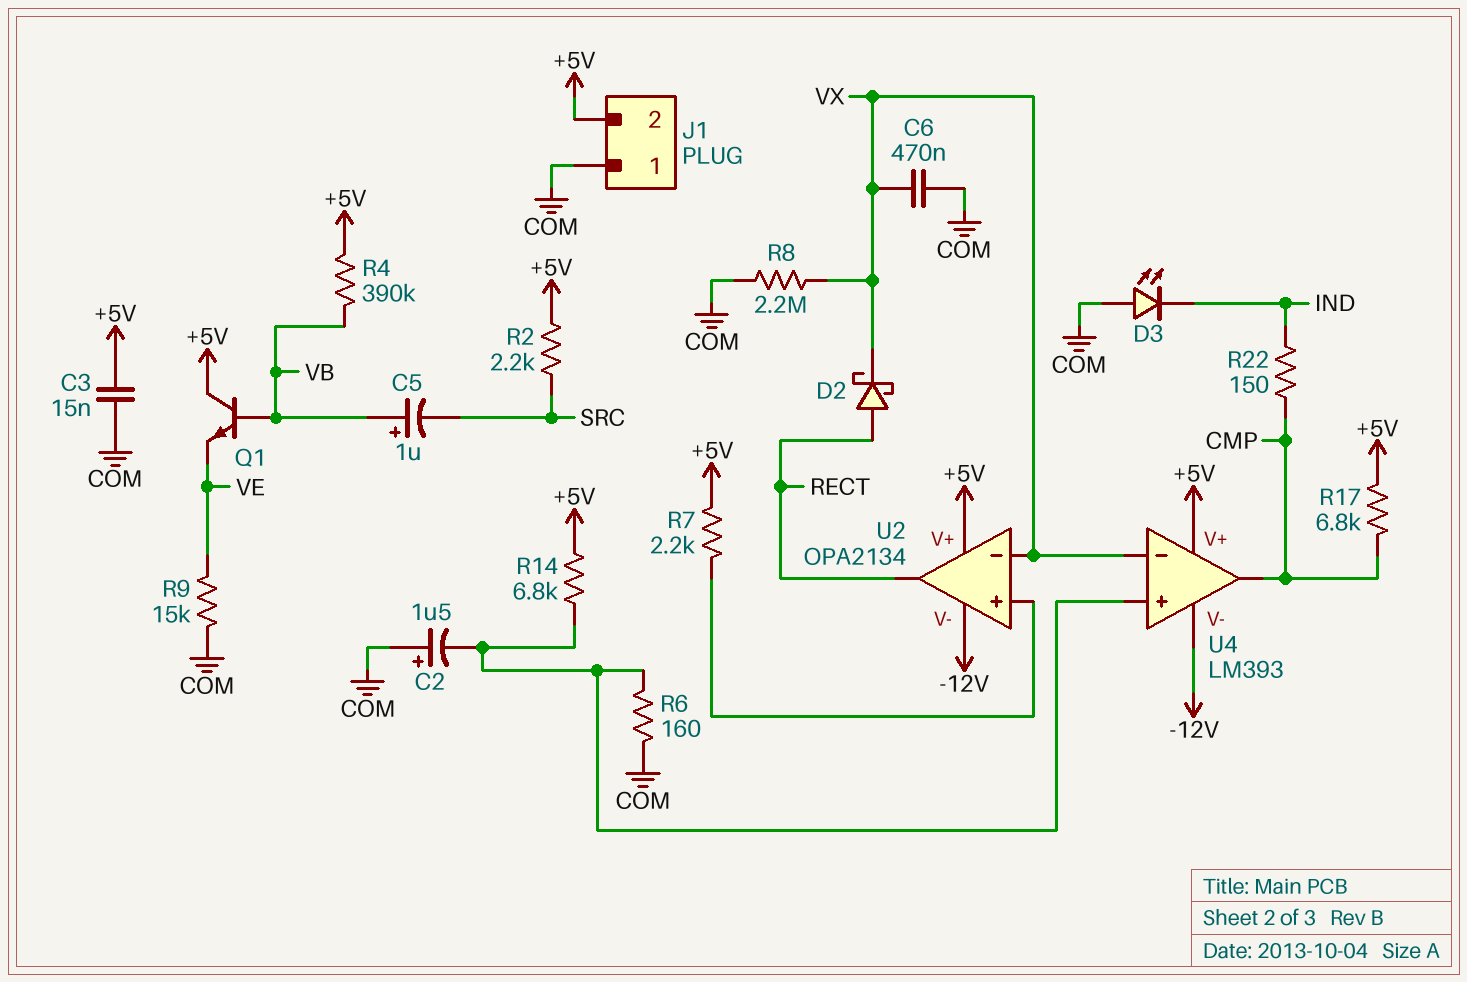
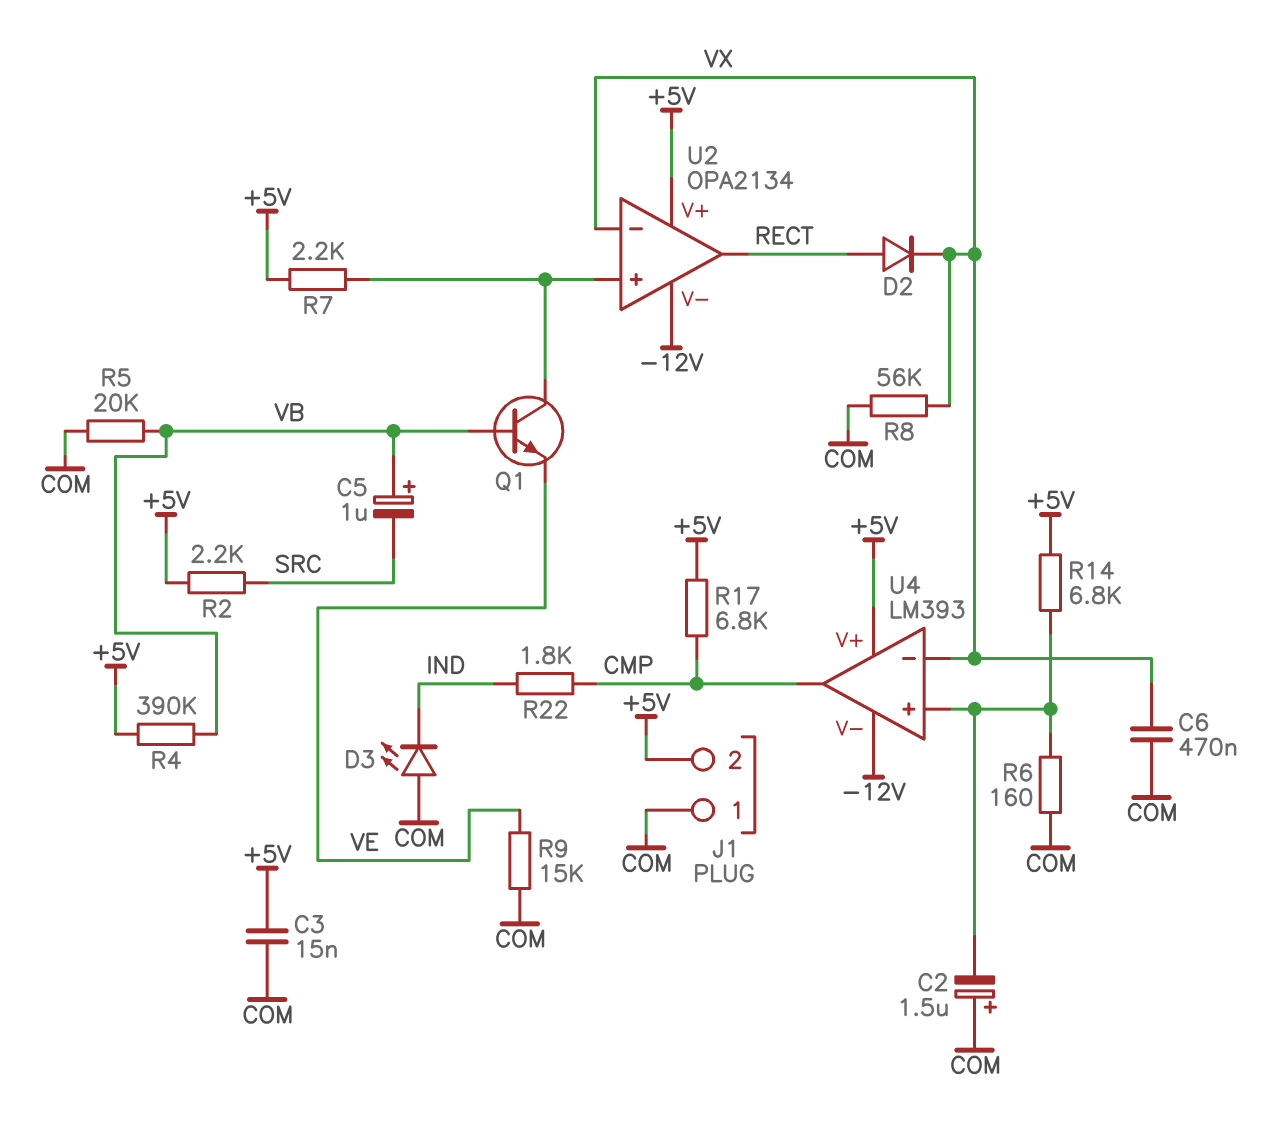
D2: schottky (A RECT, K VX) -> diode (A RECT, K VX)
Q1: NPN (B VB, C +5V, E VE) -> NPN (B VB, C U2/in+, E VE)
R5: none -> 20k (COM, VB)
R8: 2.2M (COM, VX) -> 56k (COM, VX)
R22: 150 (CMP, IND) -> 1.8k (CMP, IND)

